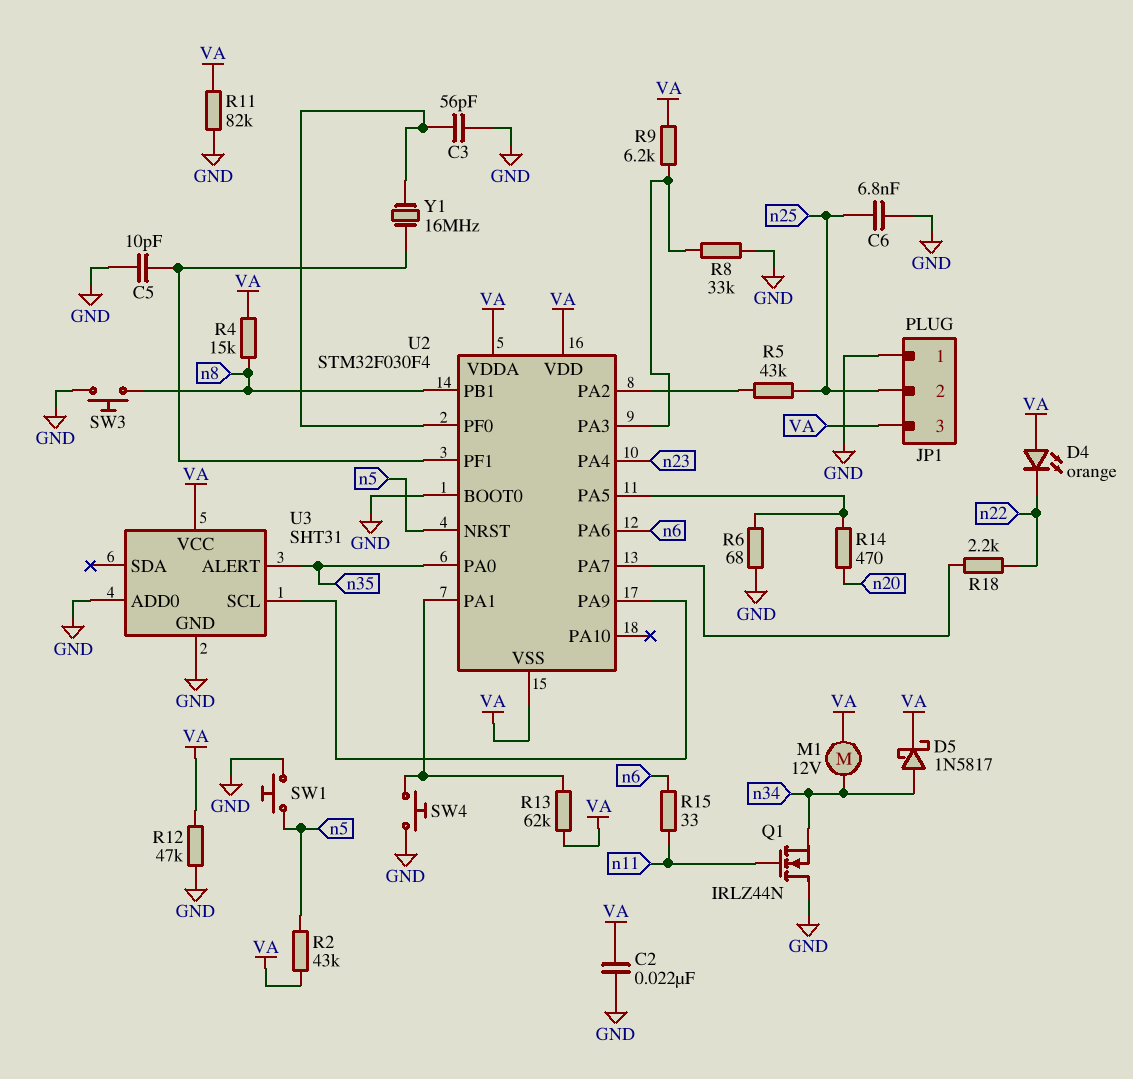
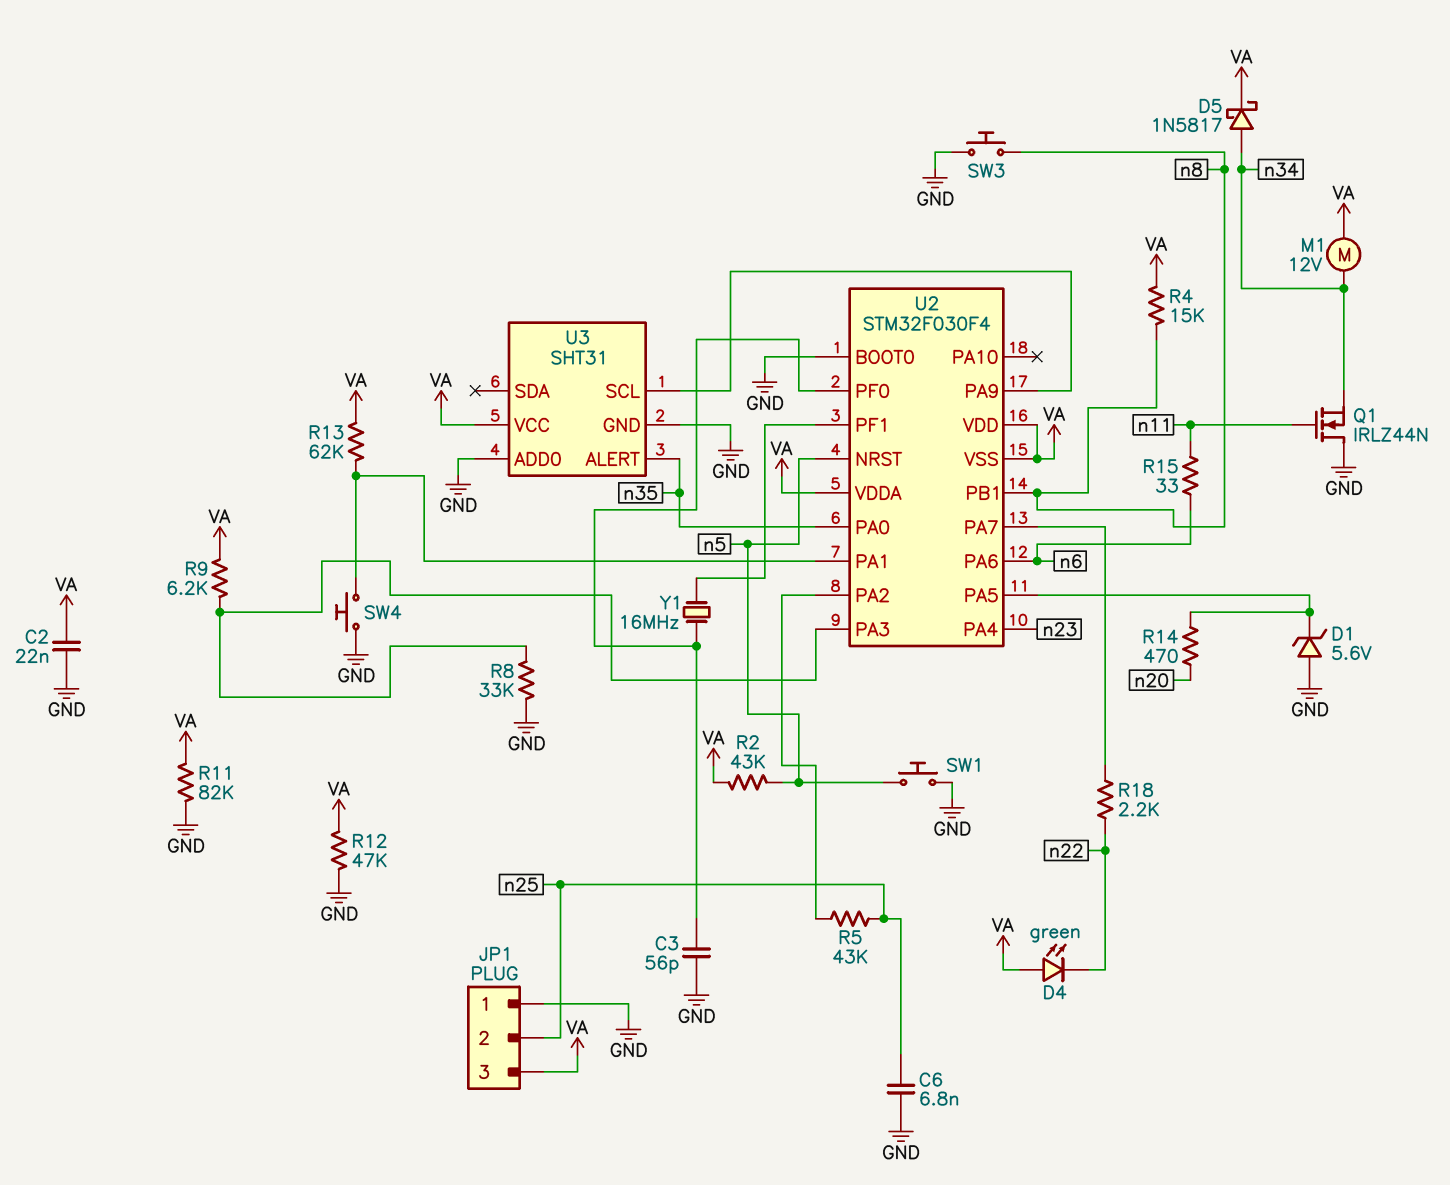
C5: 10pF (GND, U2/PF1) -> none
D1: none -> zener 5.6V (A GND, K U2/PA5)
D4: LED orange (A VA, K n22) -> LED green (A VA, K n22)
R6: 68 (GND, U2/PA5) -> none

